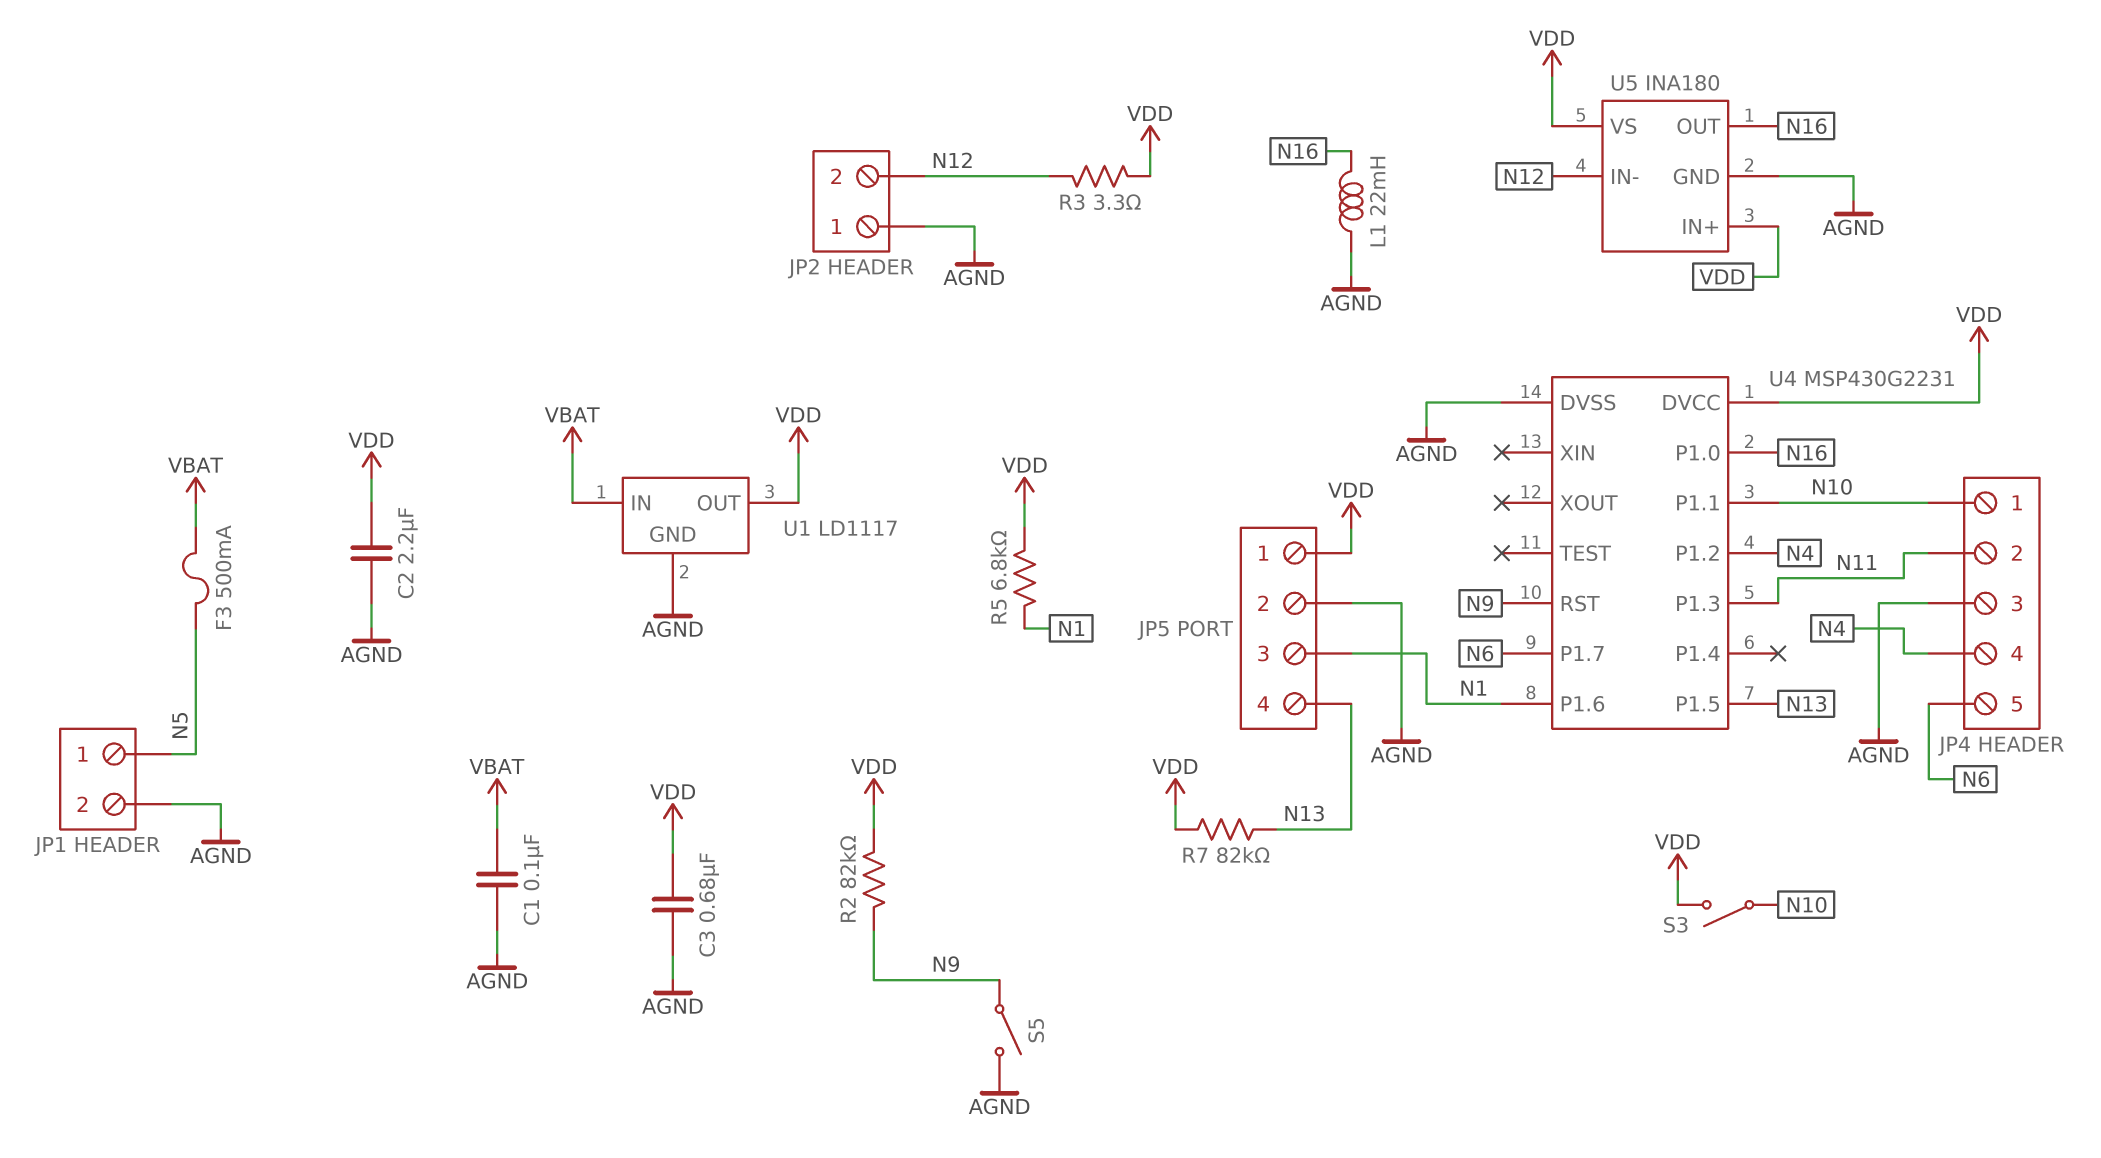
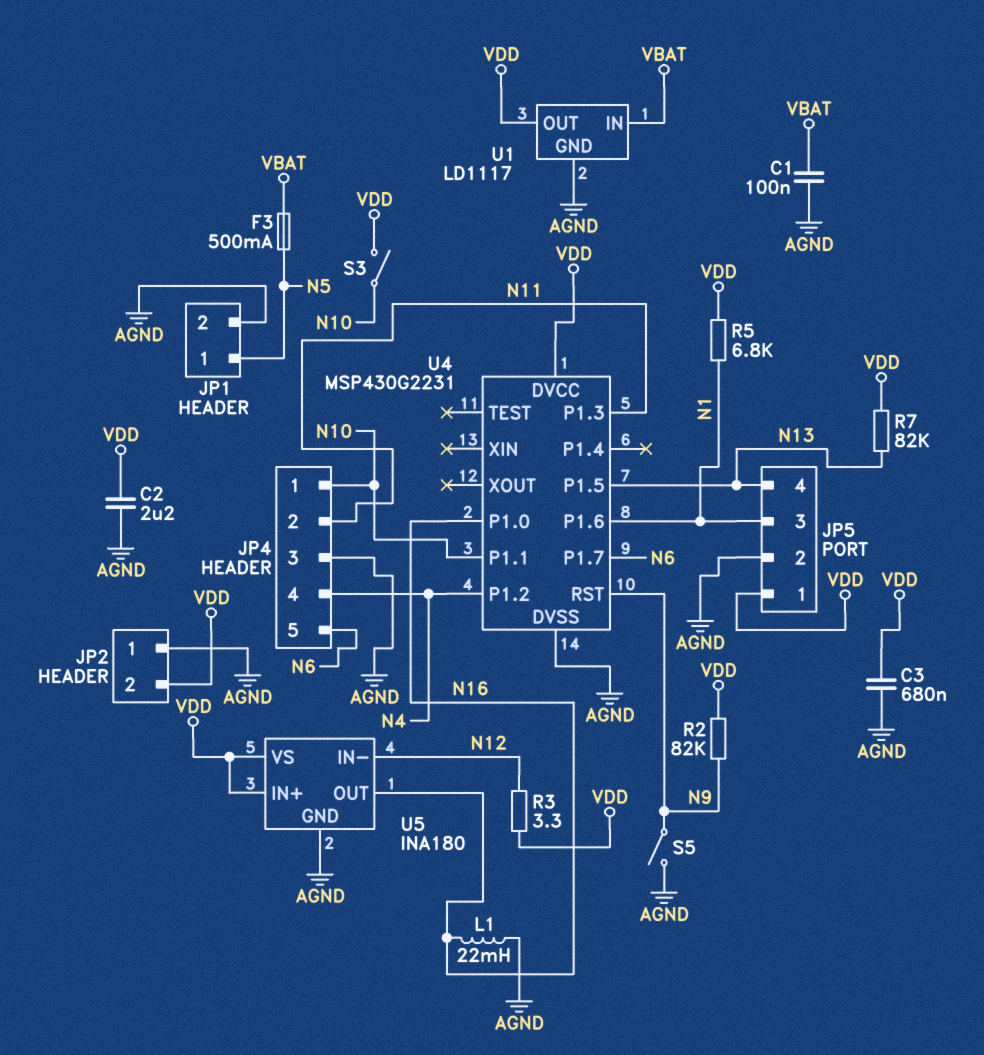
JP2 pin 2: N12 -> VDD

